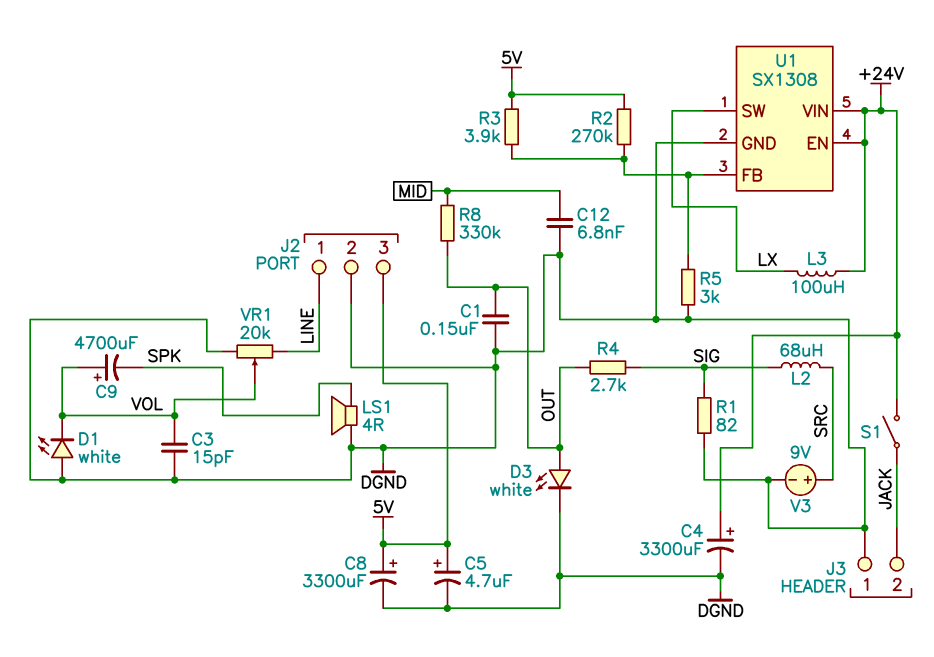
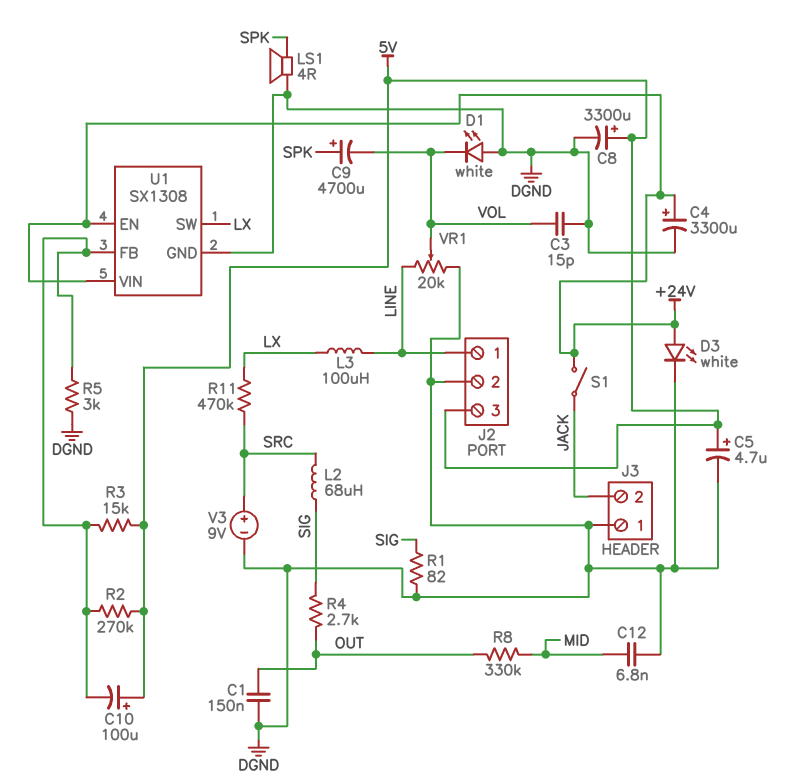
C9: 4700uF (plus VOL, minus SPK) -> 4700uF (plus SPK, minus VOL)
C10: none -> 100uF (plus 5V, minus U1/FB)
D3: LED white (A OUT, K DGND) -> LED white (A +24V, K DGND)
L3: 100uH (+24V, LX) -> 100uH (LINE, LX)
R3: 3.9k (5V, U1/FB) -> 15k (5V, U1/FB)
R11: none -> 470k (LX, SRC)

